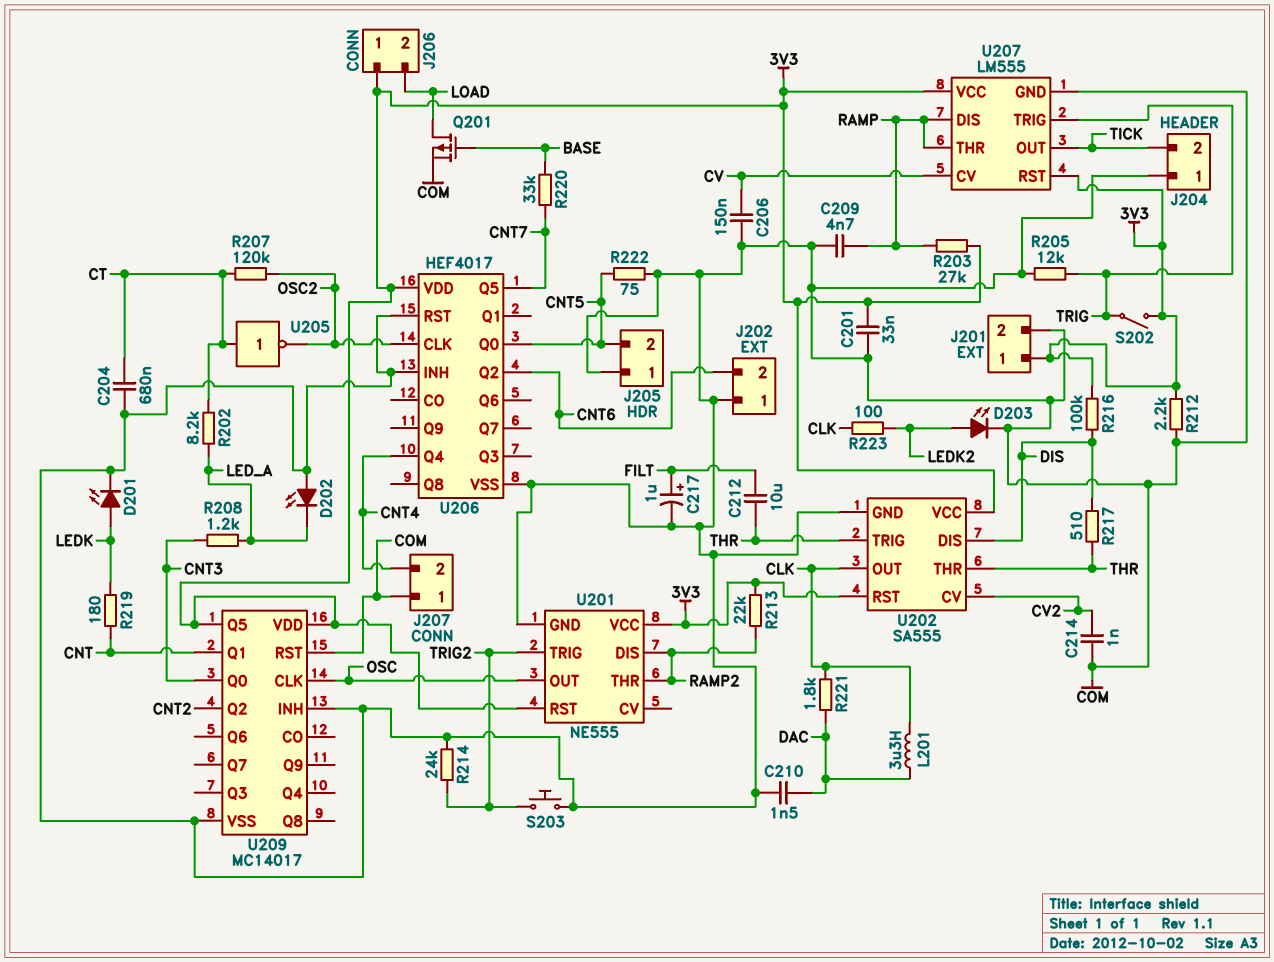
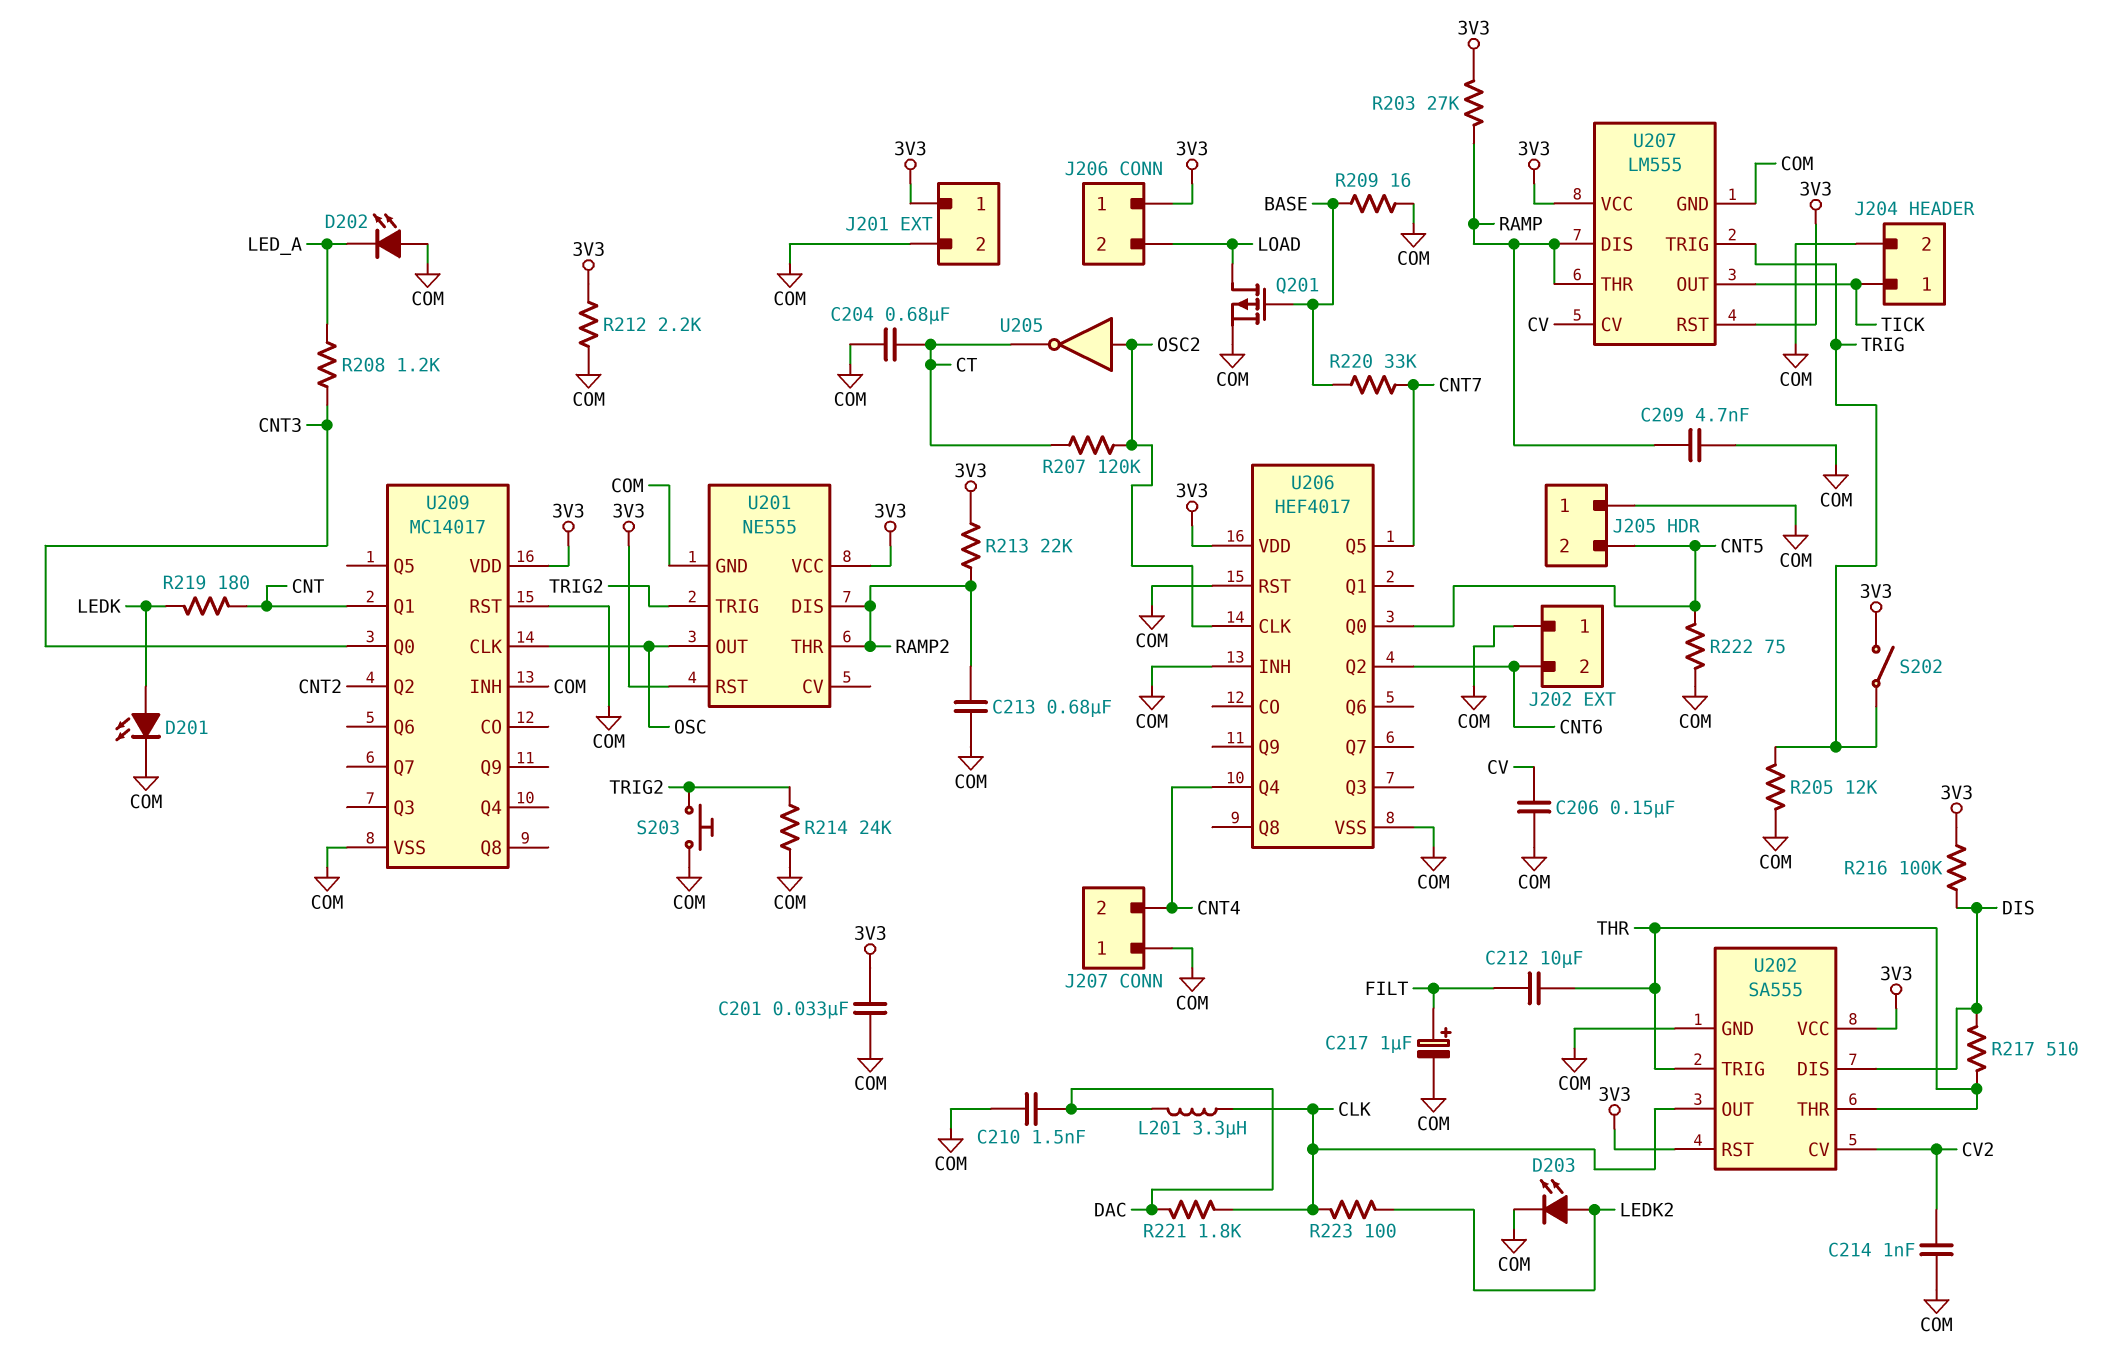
C213: none -> 680nF (COM, RAMP2)
J204 pin 1: COM -> TICK
J204 pin 2: TICK -> COM
R202: 8.2k (CT, LED_A) -> none
R209: none -> 16 (BASE, COM)
U205: NOT (in CT, out OSC2) -> NOT (in OSC2, out CT)
U209 pin Q5: 3V3 -> none

